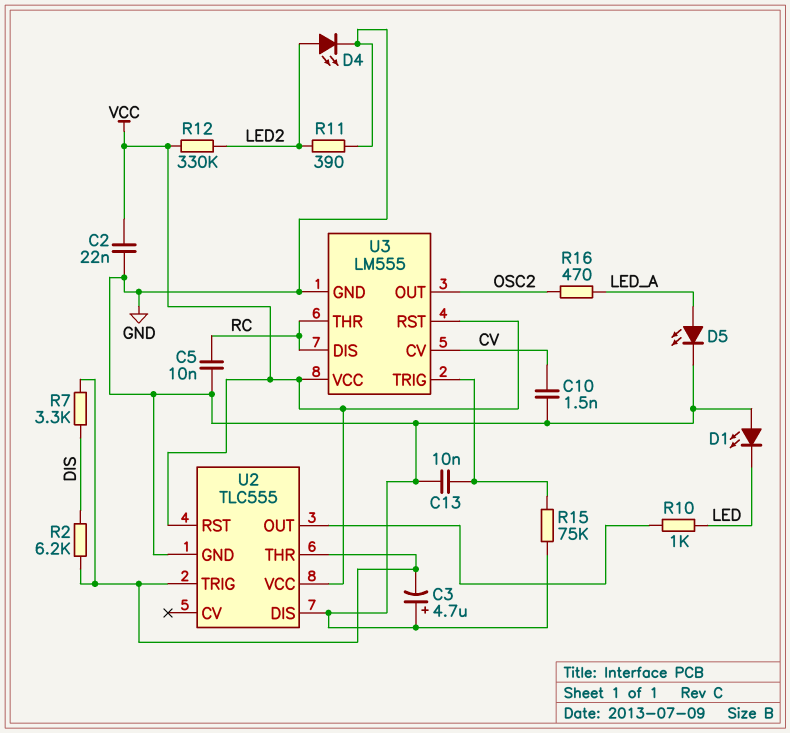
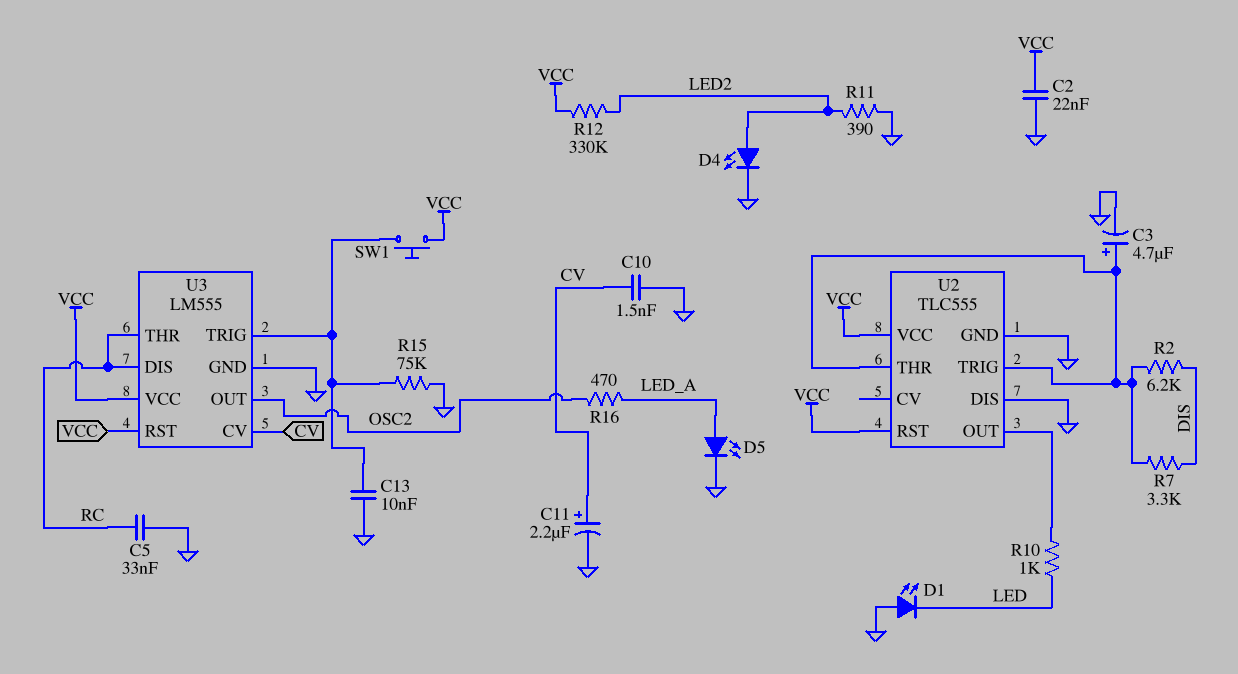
C3: 4.7uF (plus GND, minus U2/THR) -> 4.7uF (plus U2/THR, minus GND)
C5: 10nF (GND, RC) -> 33nF (GND, RC)
C11: none -> 2.2uF (plus CV, minus GND)
SW1: none -> button (U3/TRIG, VCC)

